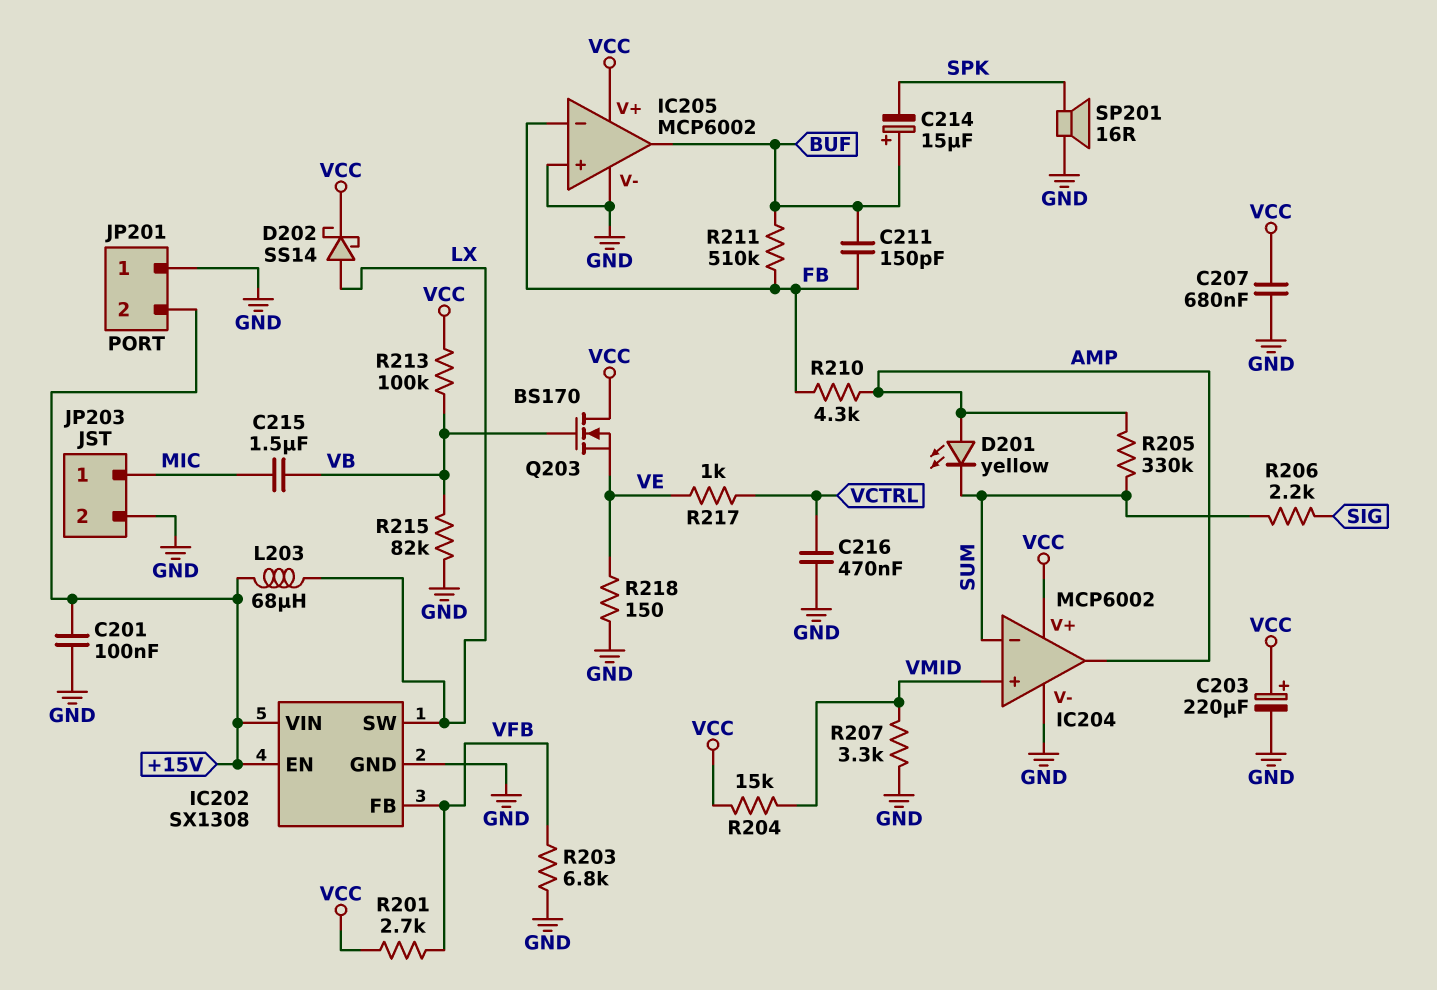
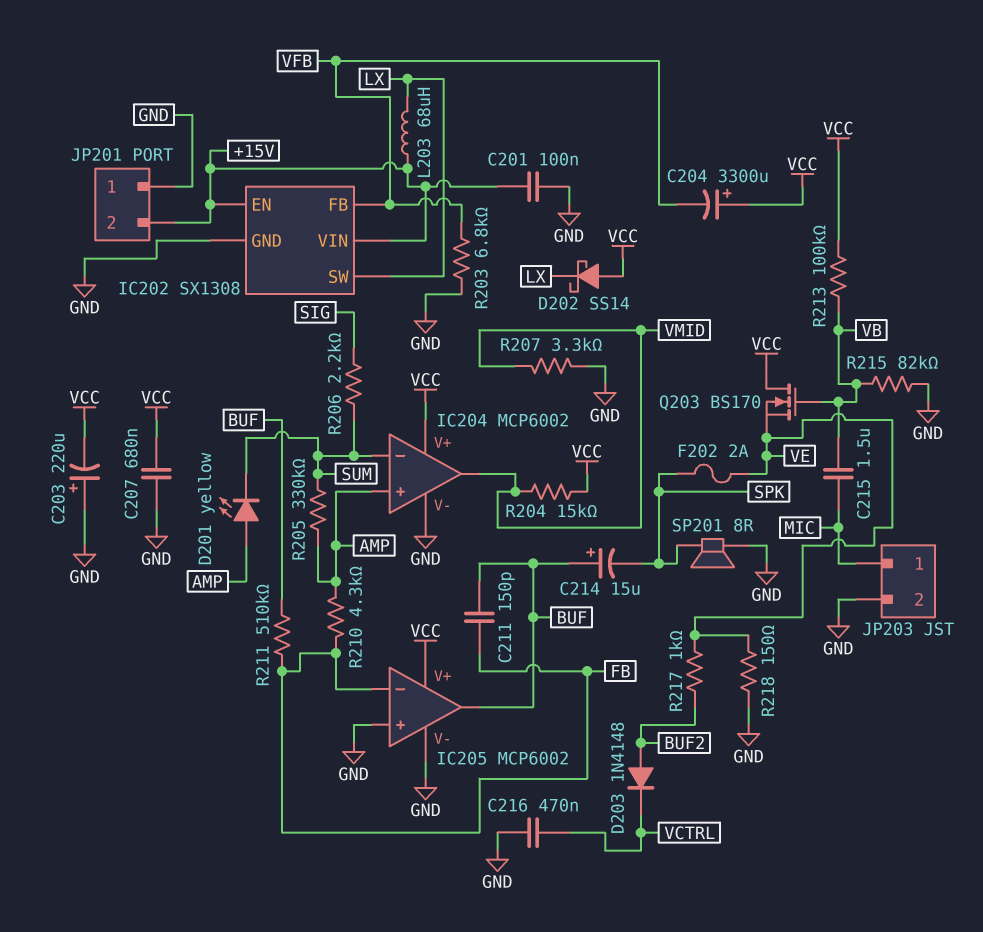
C203: 220uF (plus VCC, minus GND) -> 220uF (plus GND, minus VCC)
C204: none -> 3300uF (plus VCC, minus VFB)
D202: schottky SS14 (A LX, K VCC) -> schottky SS14 (A VCC, K LX)
D203: none -> diode 1N4148 (A BUF2, K VCTRL)
F202: none -> 2A (SPK, VE)
IC204 pin in+: VMID -> AMP
IC204 pin out: AMP -> VMID
R201: 2.7k (VCC, VFB) -> none
R217: 1k (VCTRL, VE) -> 1k (BUF2, VE)
SP201: speaker 16R (GND, SPK) -> speaker 8R (GND, SPK)

